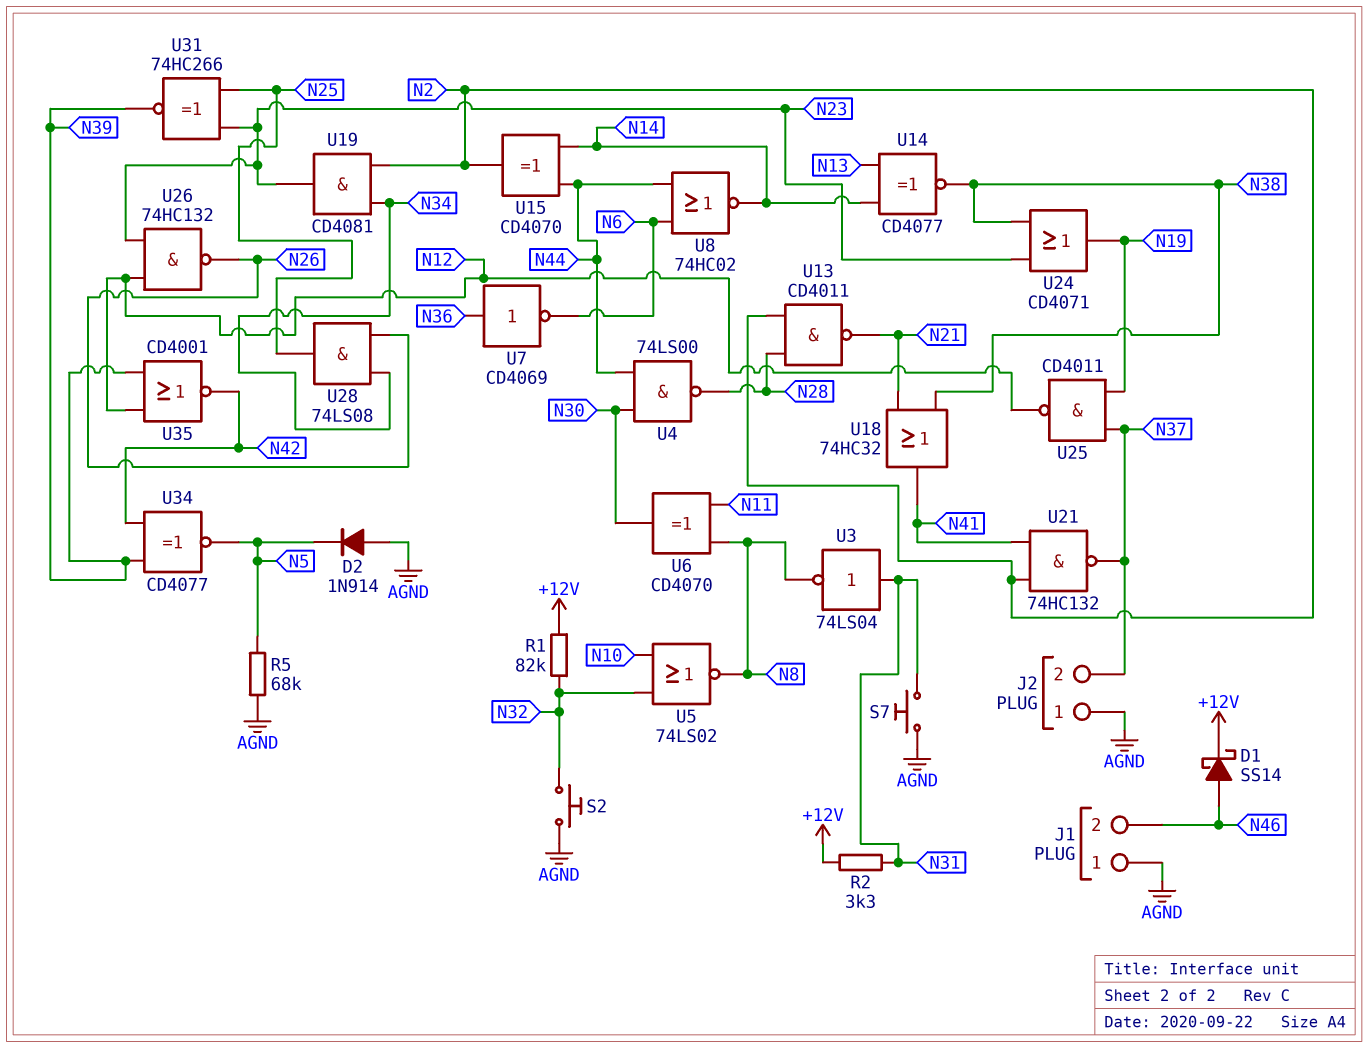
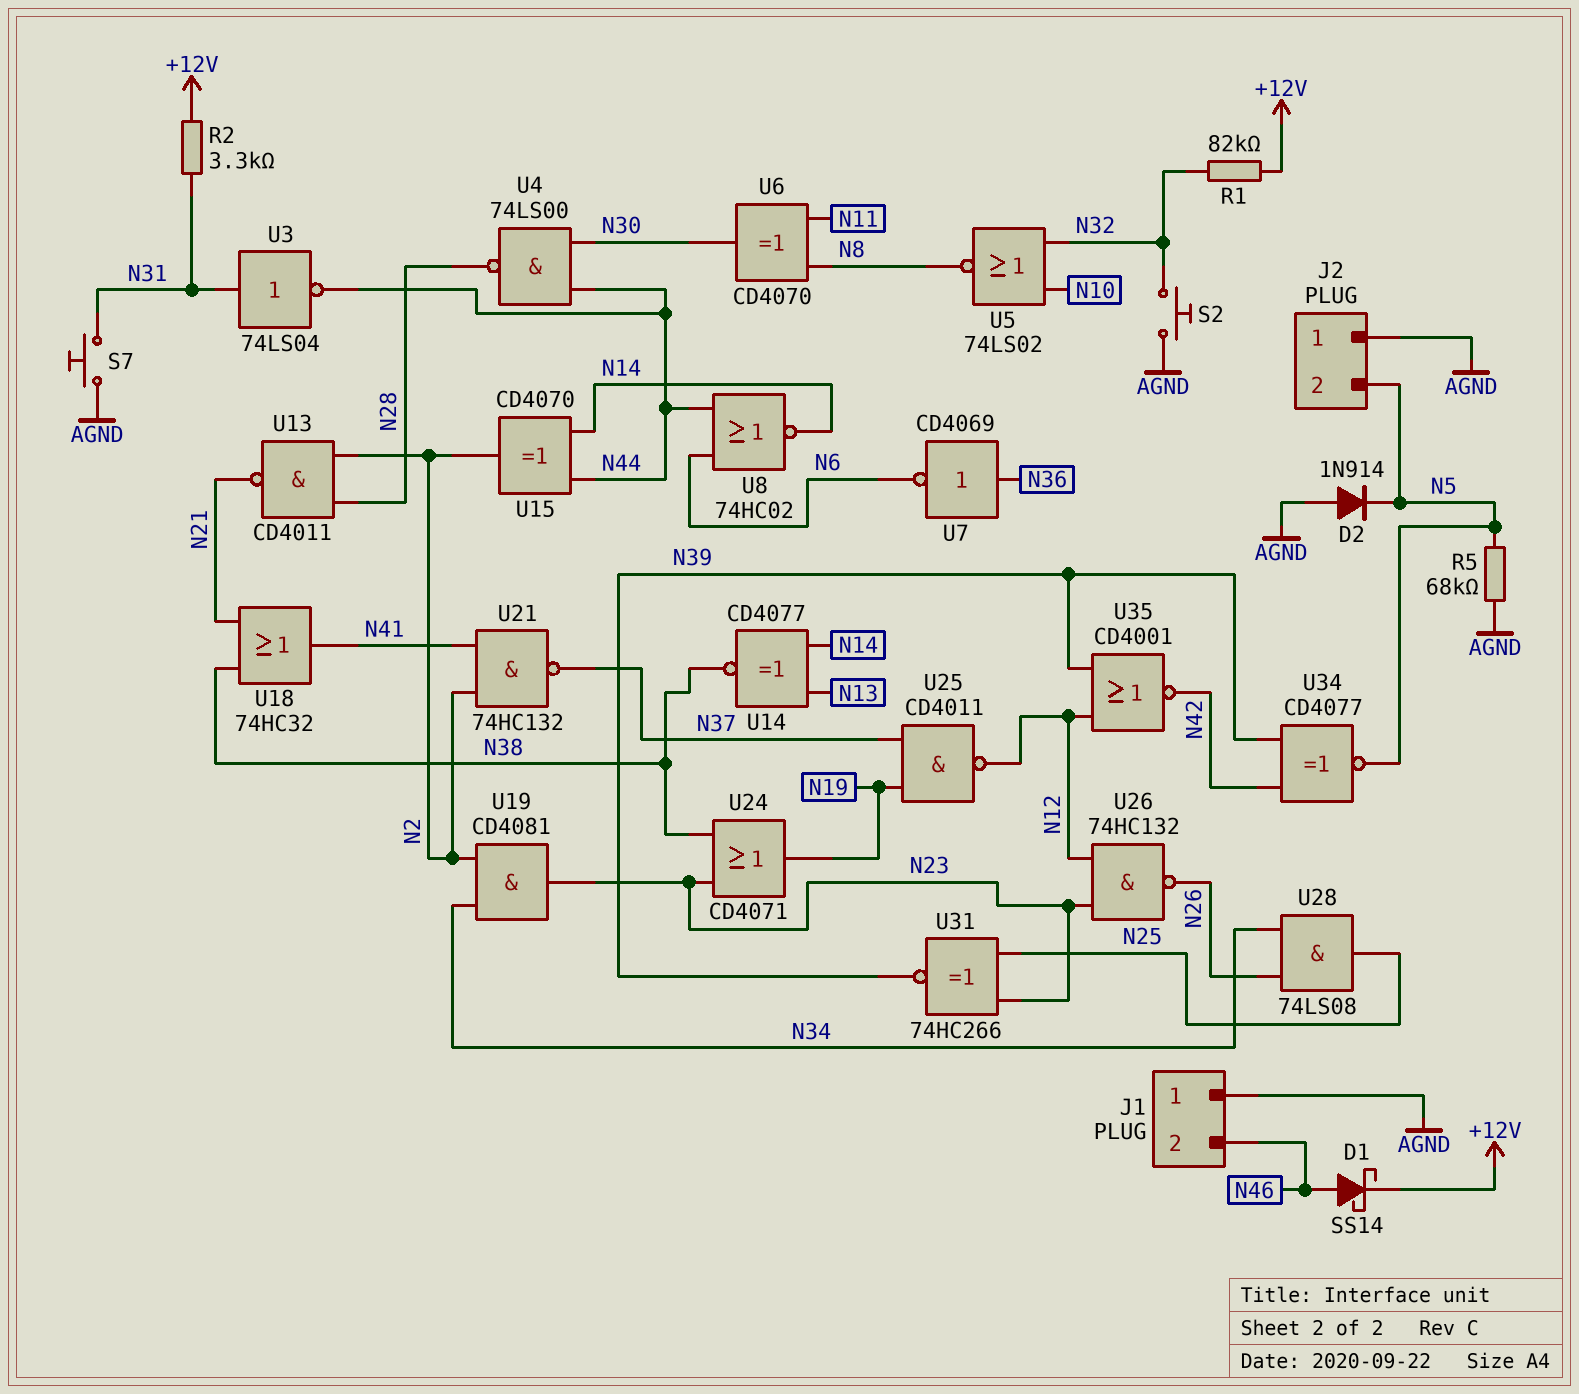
J2 pin 2: N37 -> N5
U3: NOT 74LS04 (in N31, out N8) -> NOT 74LS04 (in N31, out N44)

